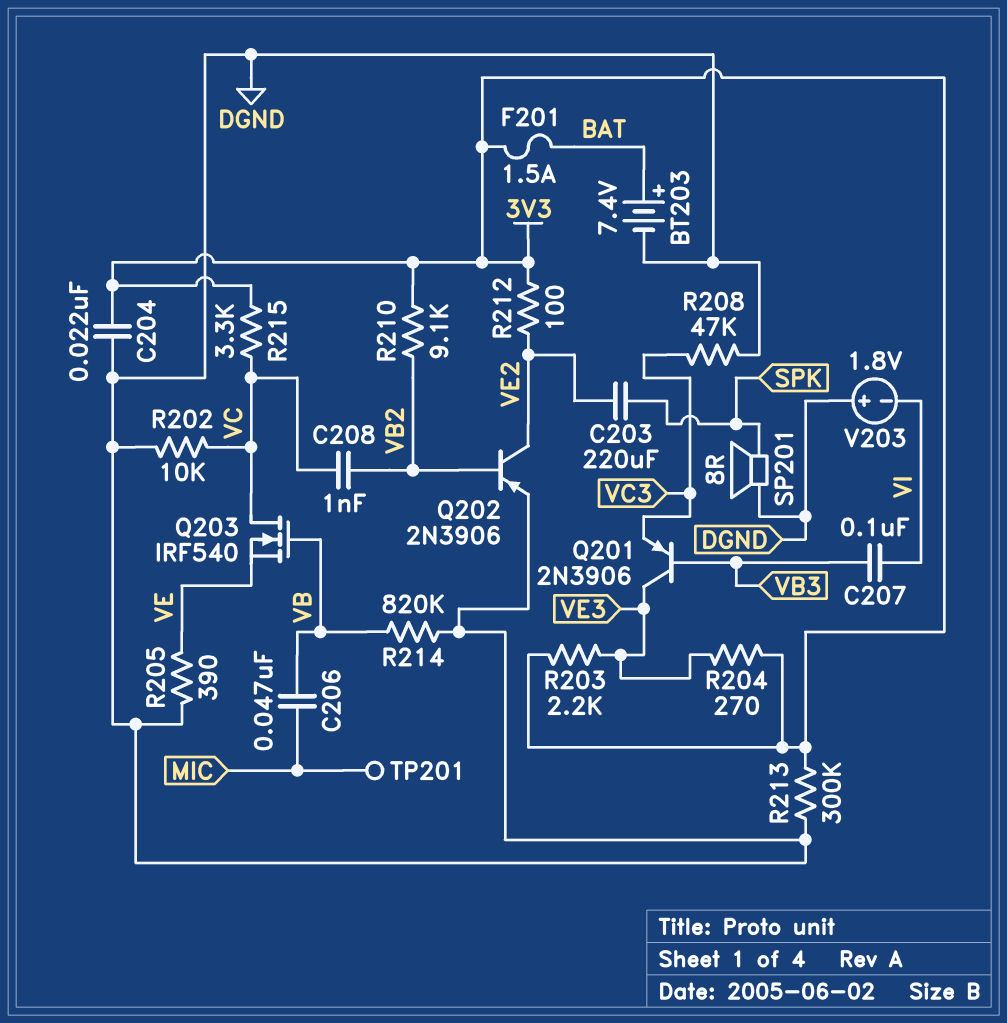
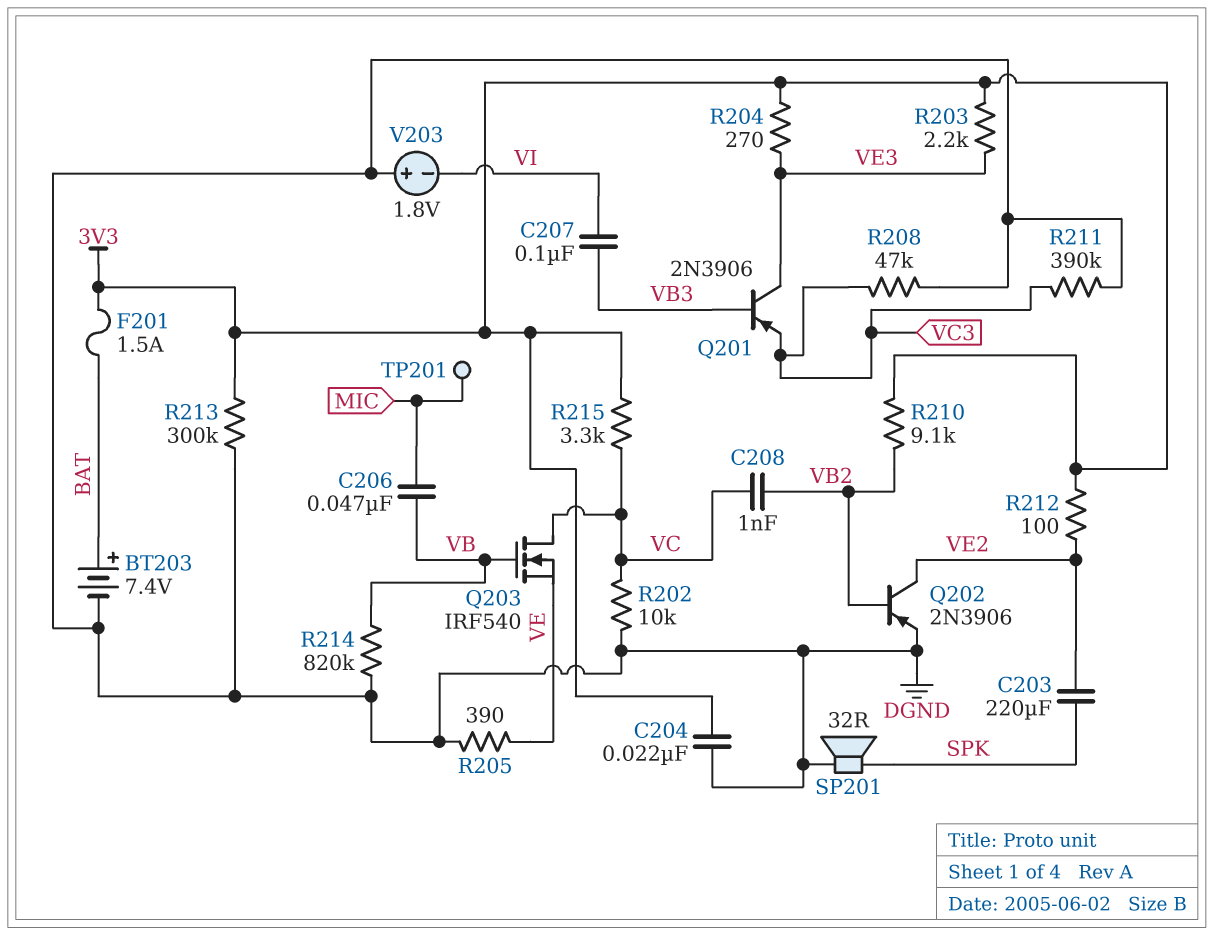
R211: none -> 390k (DGND, VC3)
SP201: speaker 8R (DGND, SPK) -> speaker 32R (DGND, SPK)

